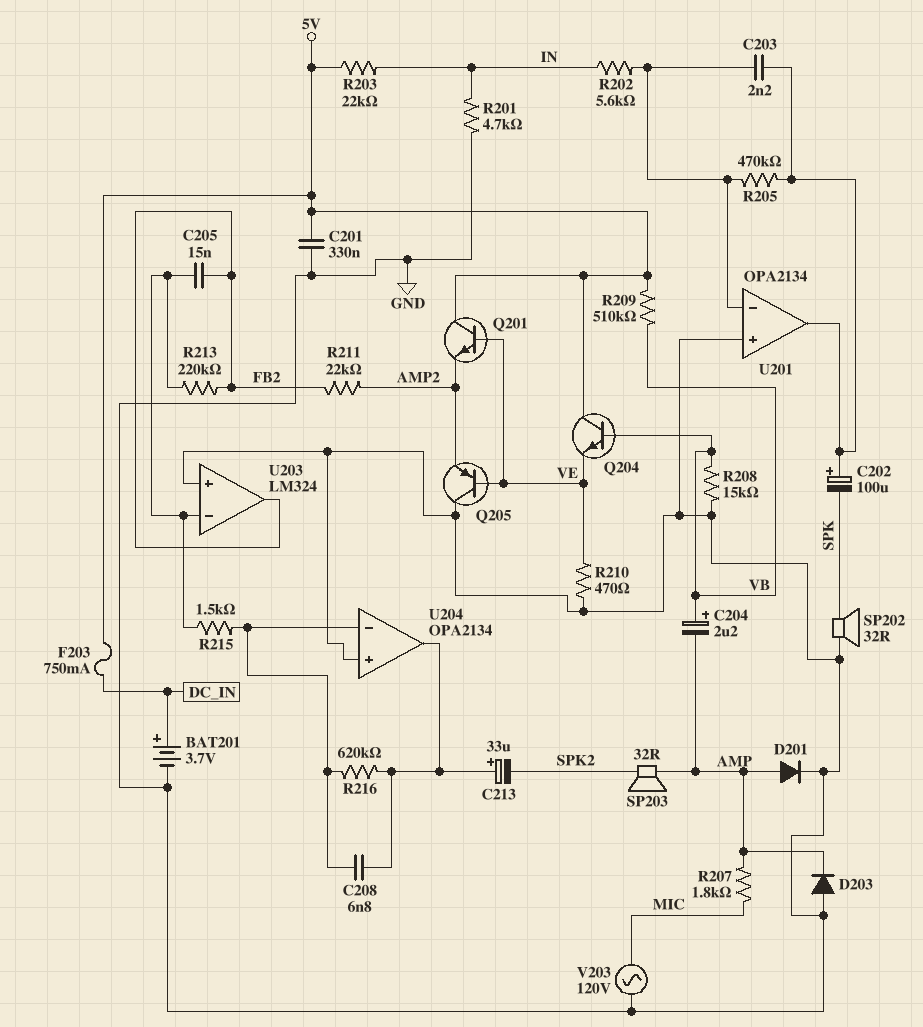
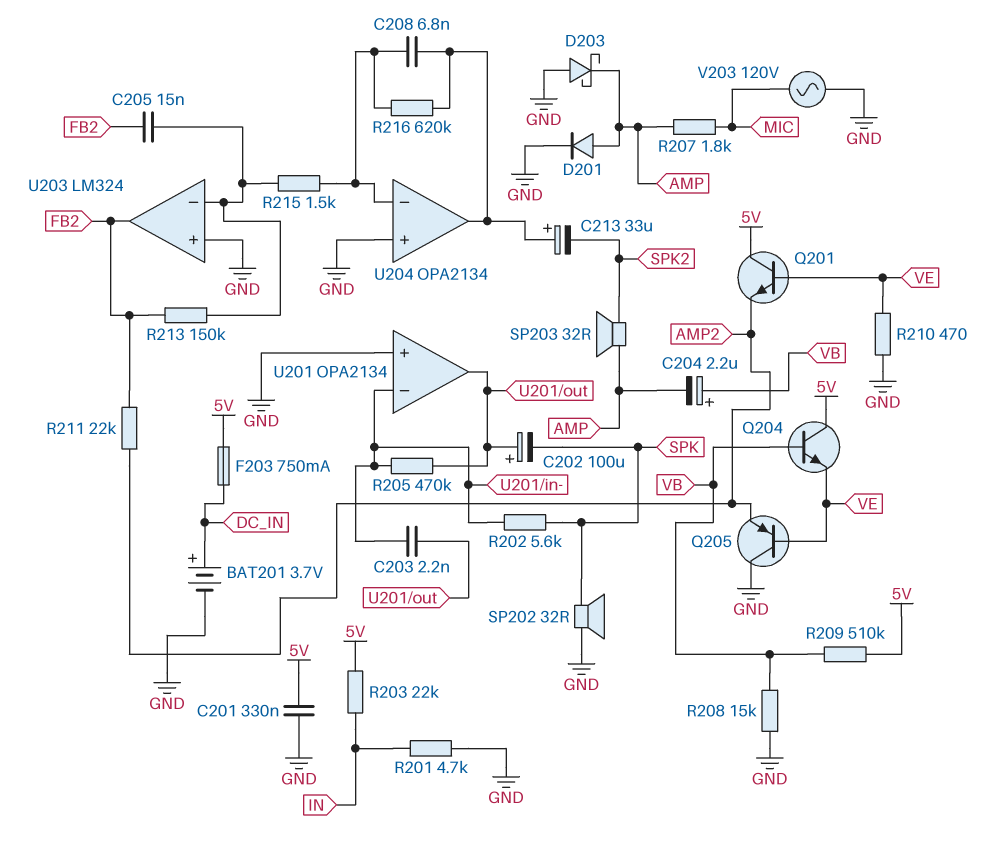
D203: diode (A GND, K AMP) -> schottky (A GND, K AMP)
R202: 5.6k (IN, U201/in-) -> 5.6k (SPK, U201/in-)
R213: 220k (FB2, U203/in-) -> 150k (FB2, U203/in-)

